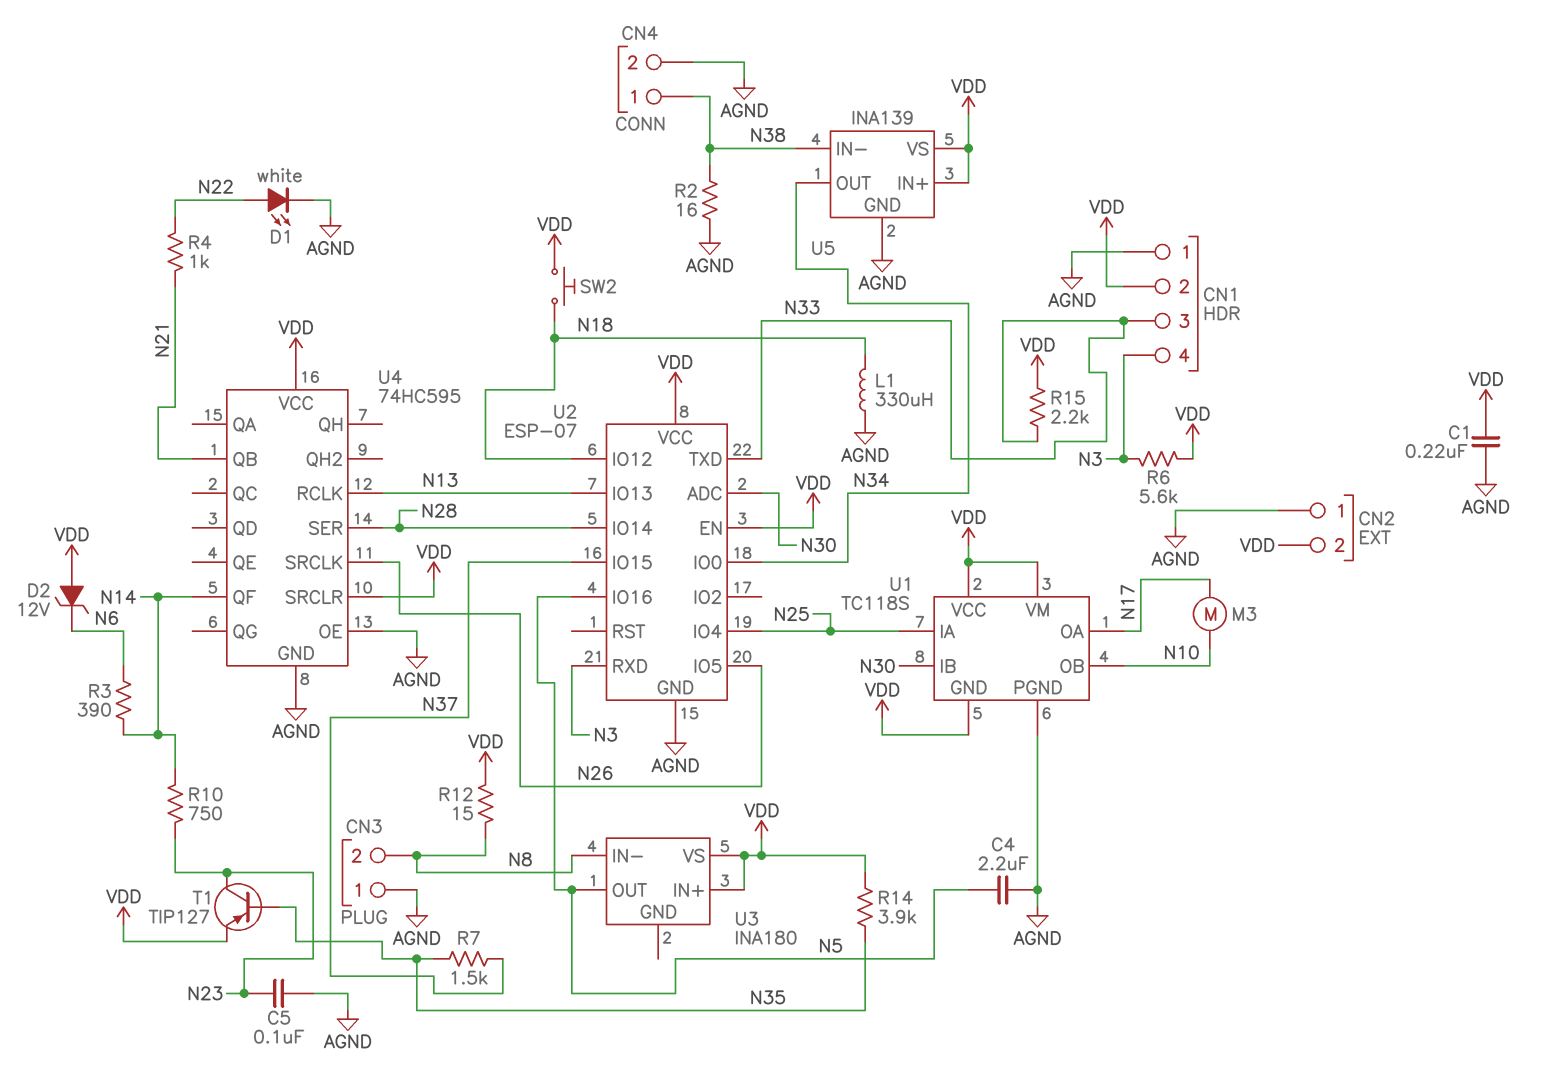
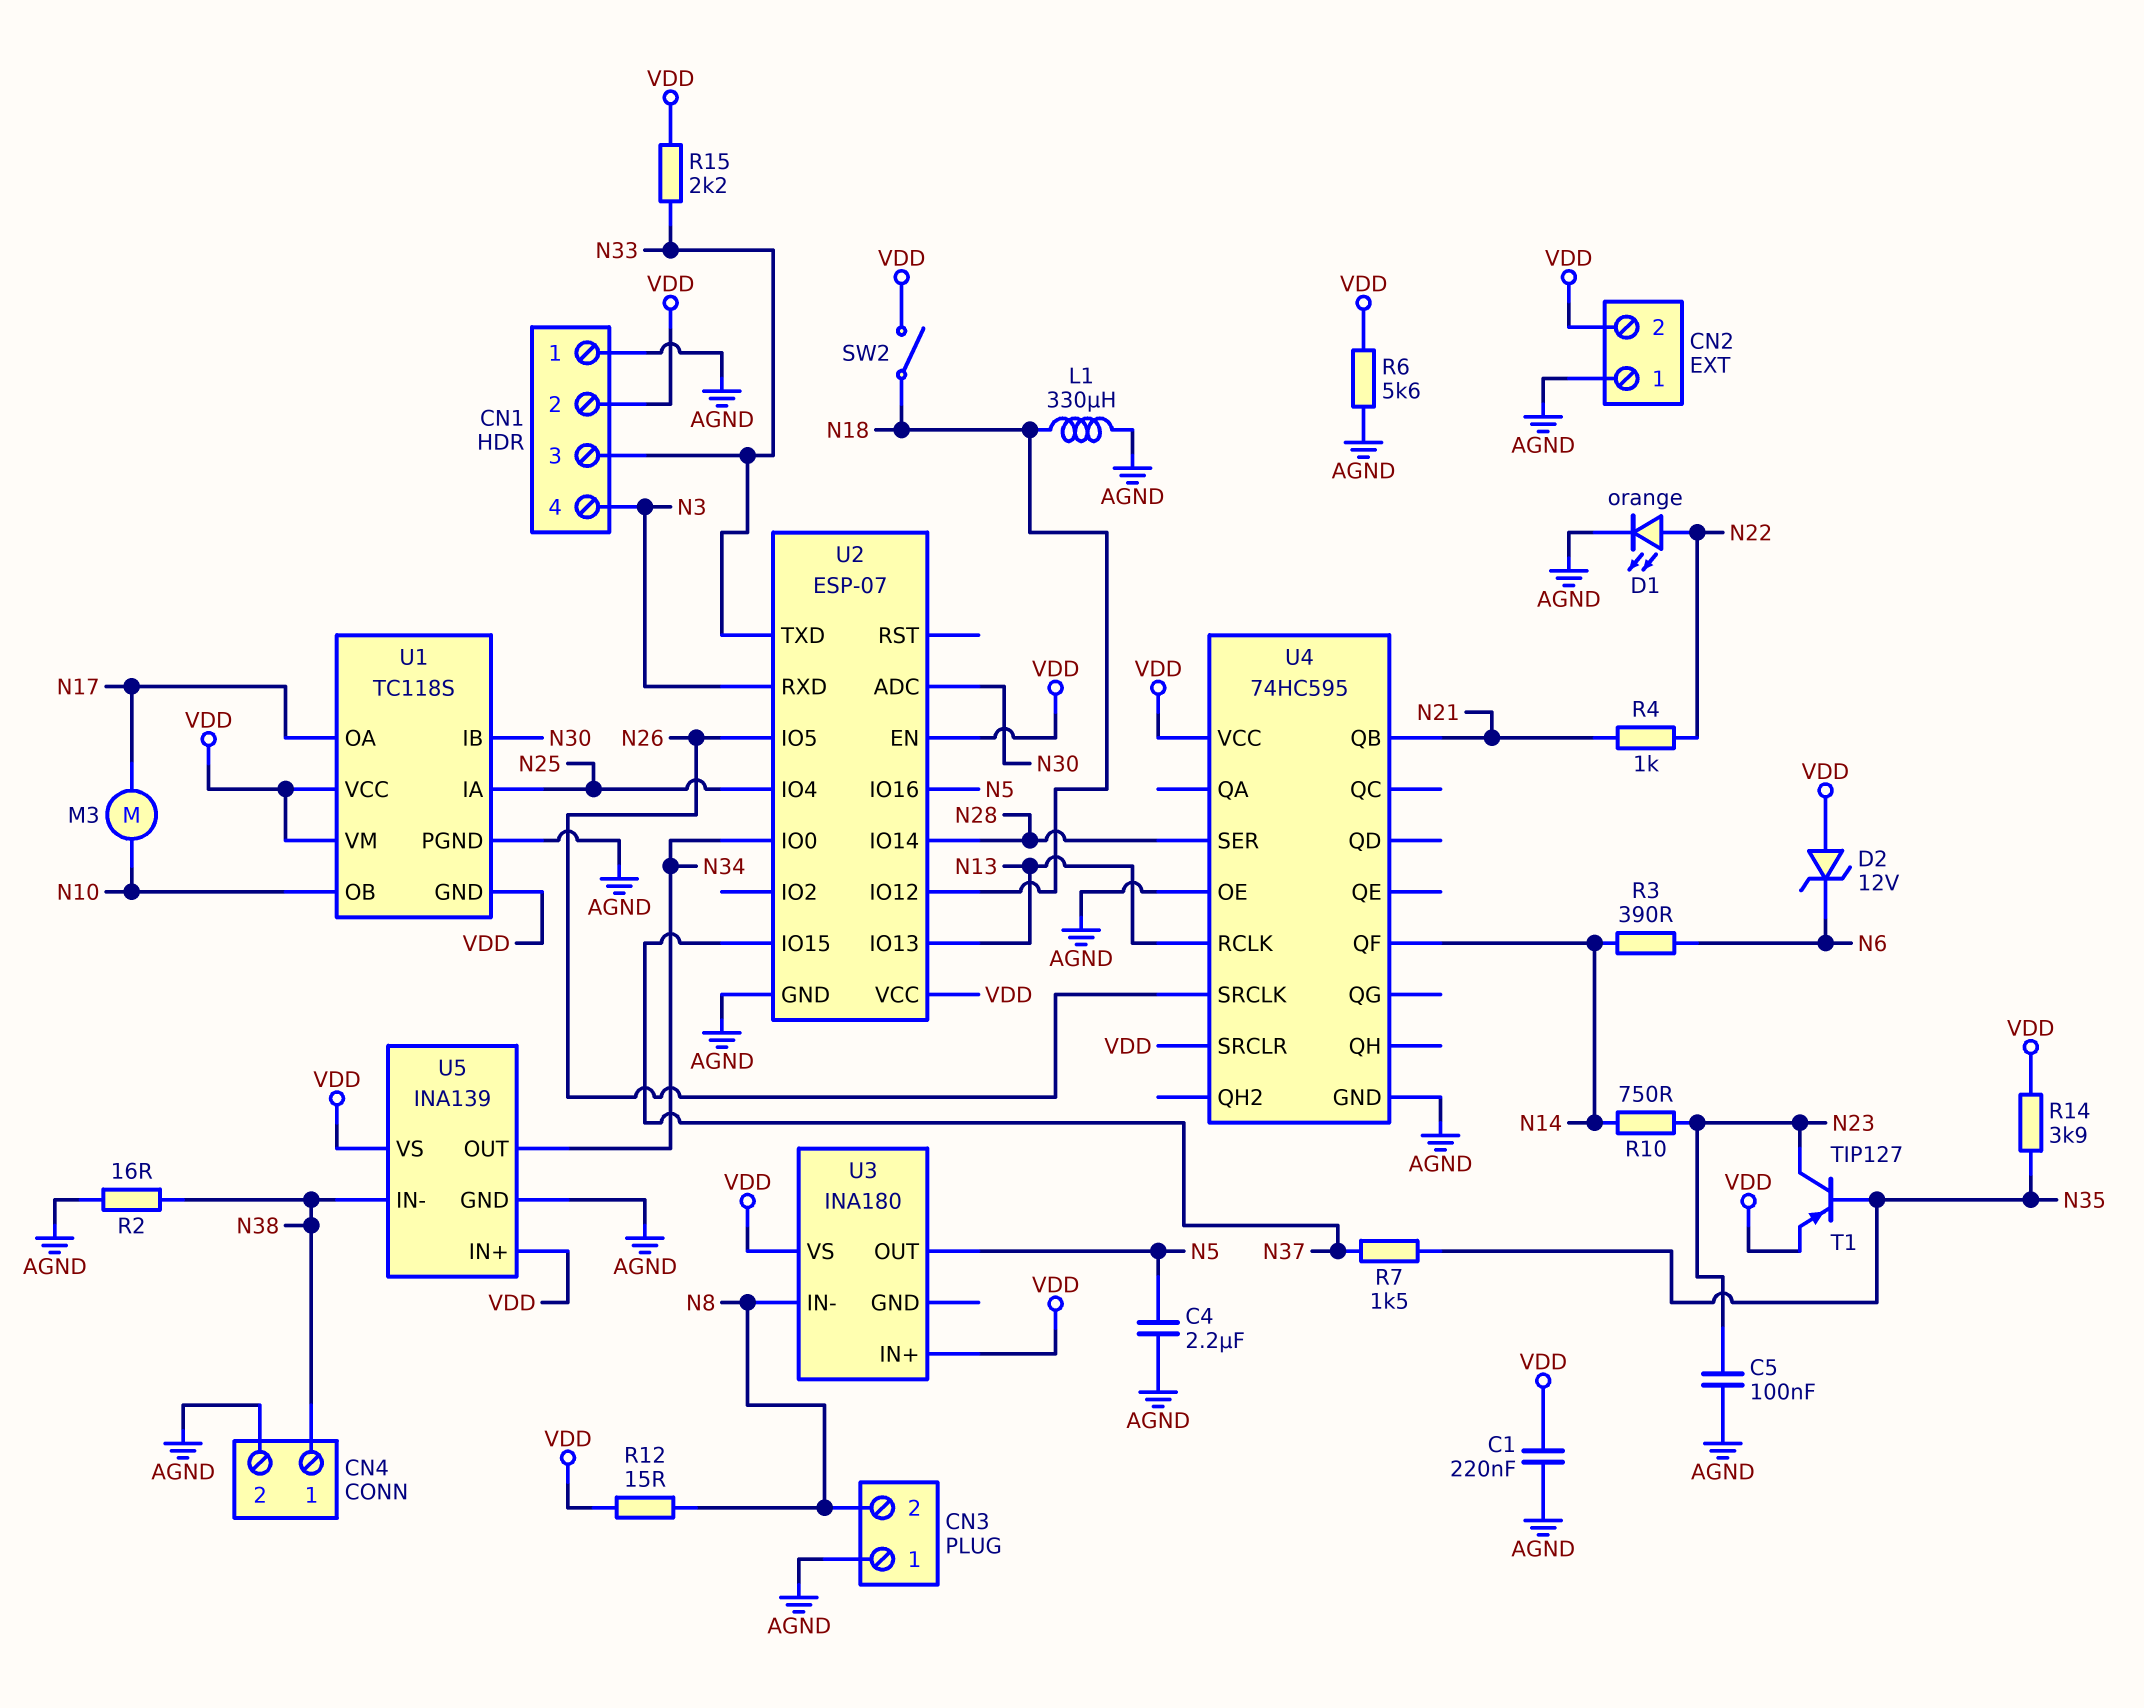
D1: LED white (A N22, K AGND) -> LED orange (A N22, K AGND)
R6: 5.6k (N3, VDD) -> 5.6k (AGND, VDD)
SW2: button (N18, VDD) -> switch (N18, VDD)

